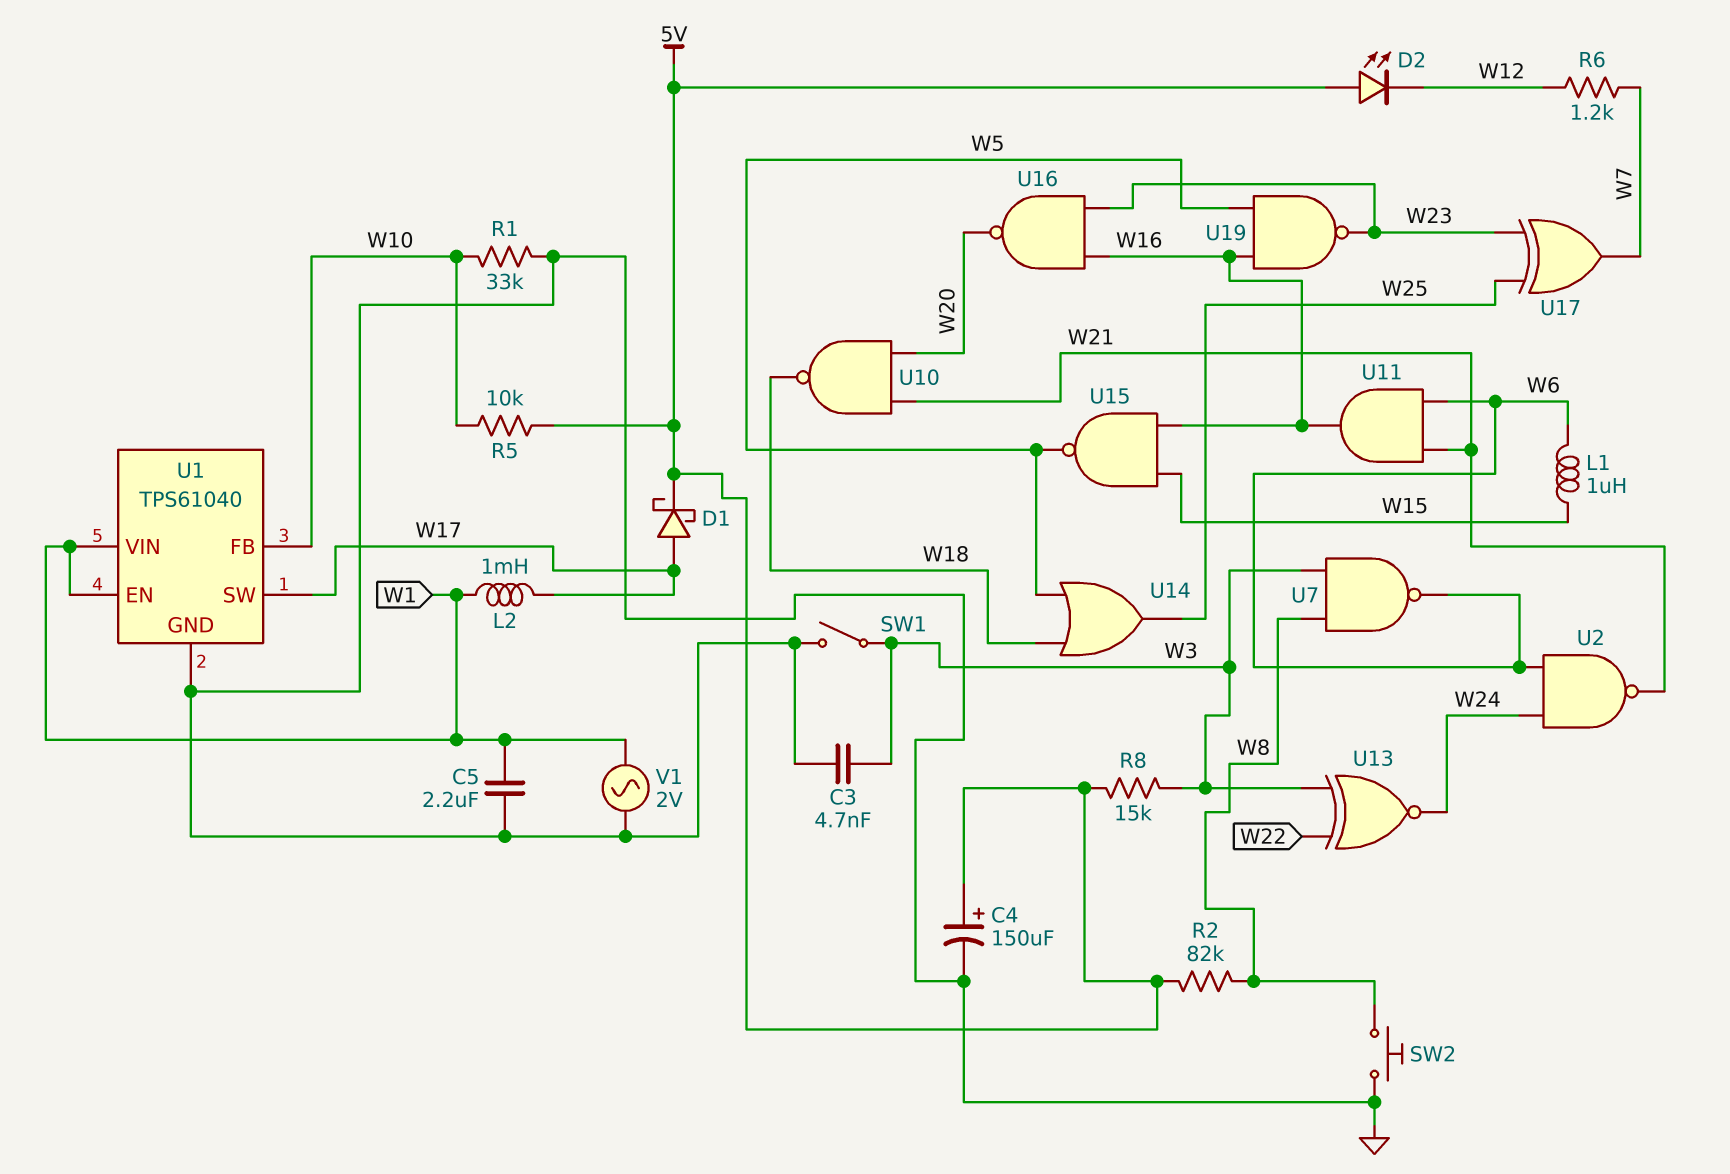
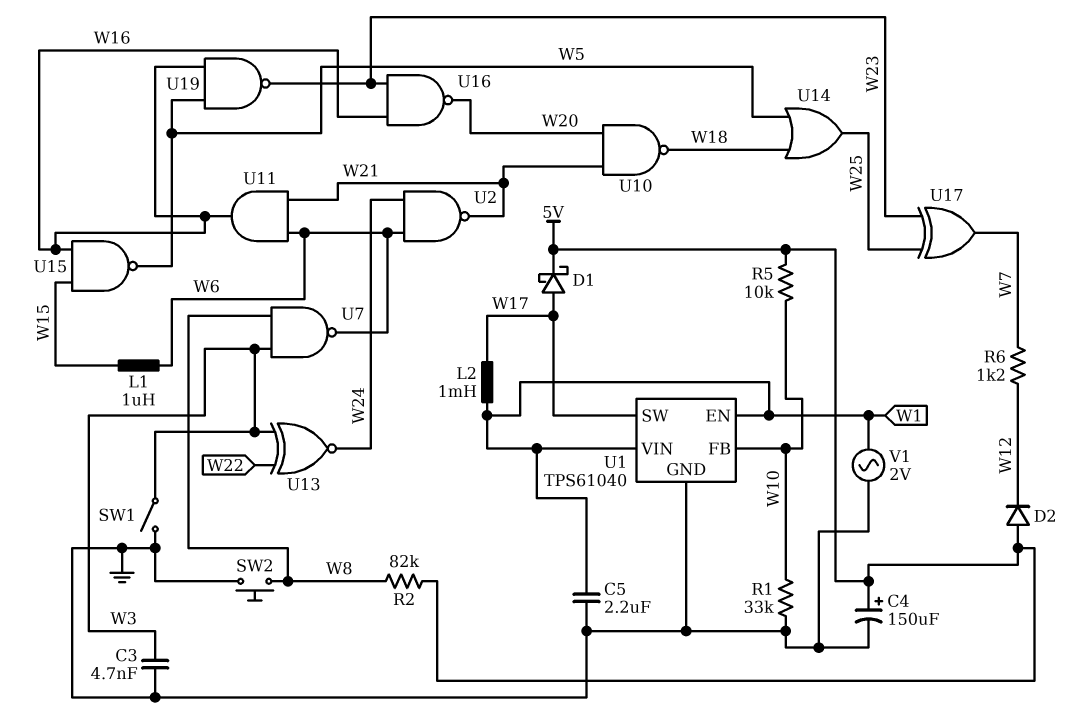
D2: LED (A 5V, K W12) -> diode (A 5V, K W12)
R8: 15k (5V, W3) -> none

